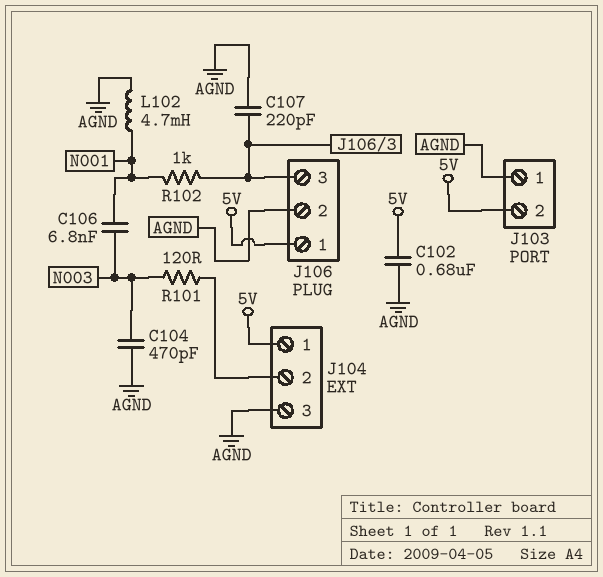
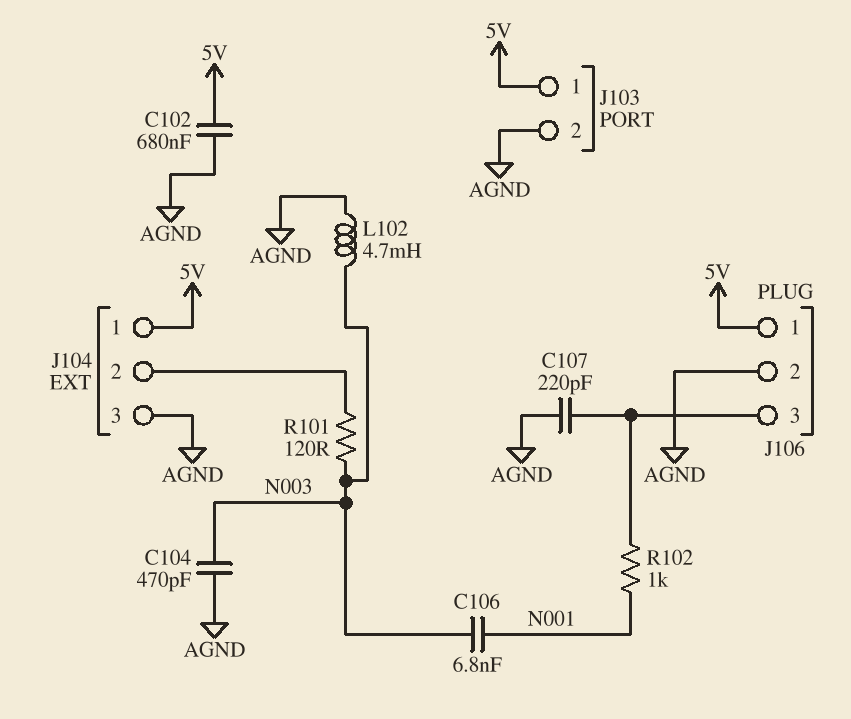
J103 pin 1: AGND -> 5V
J103 pin 2: 5V -> AGND
L102: 4.7mH (AGND, N001) -> 4.7mH (AGND, N003)

